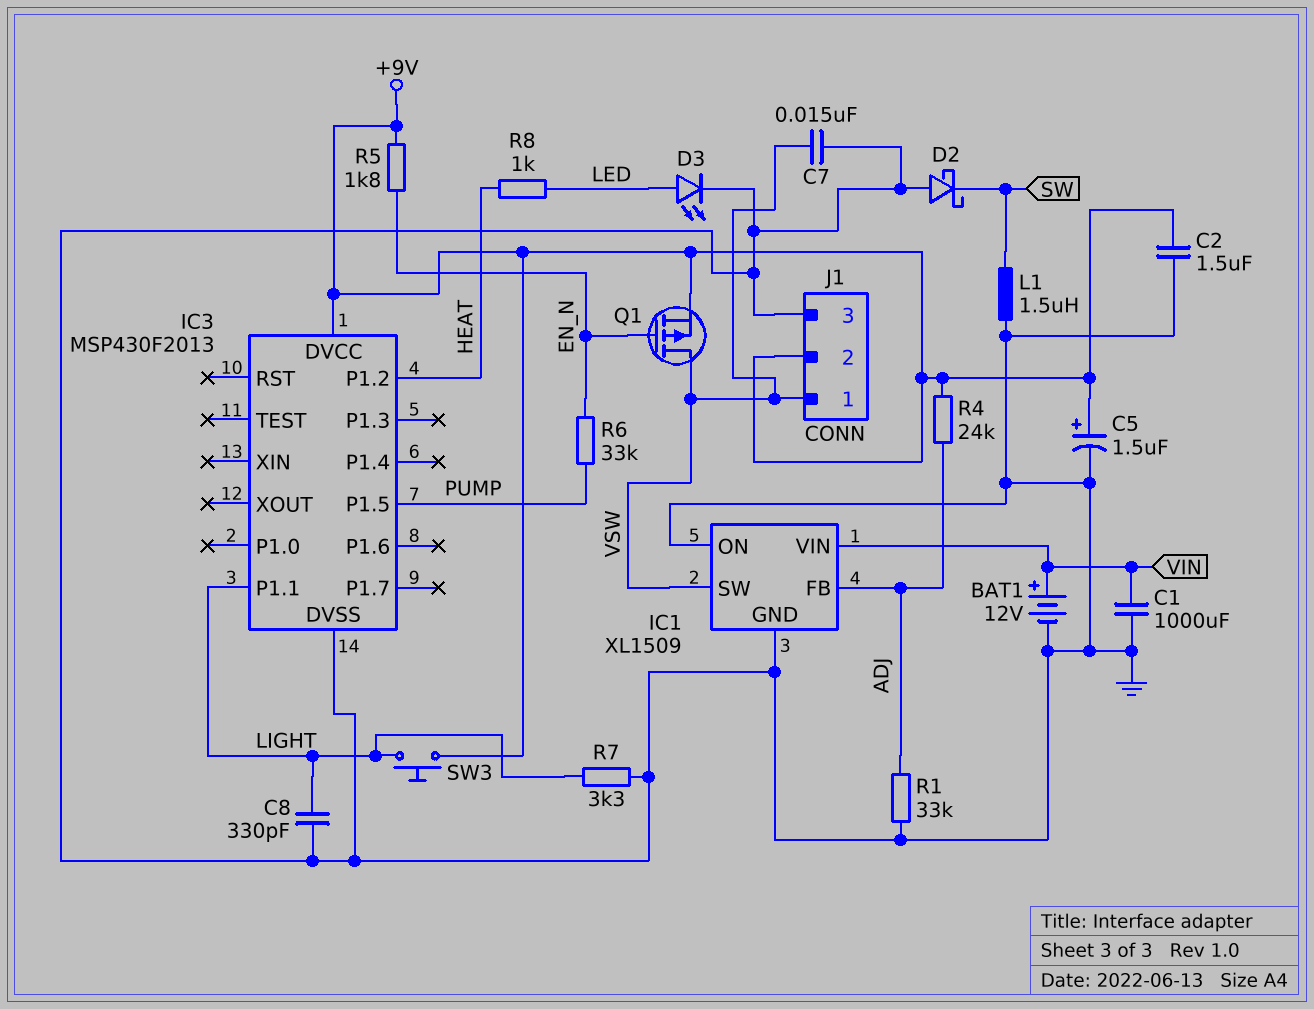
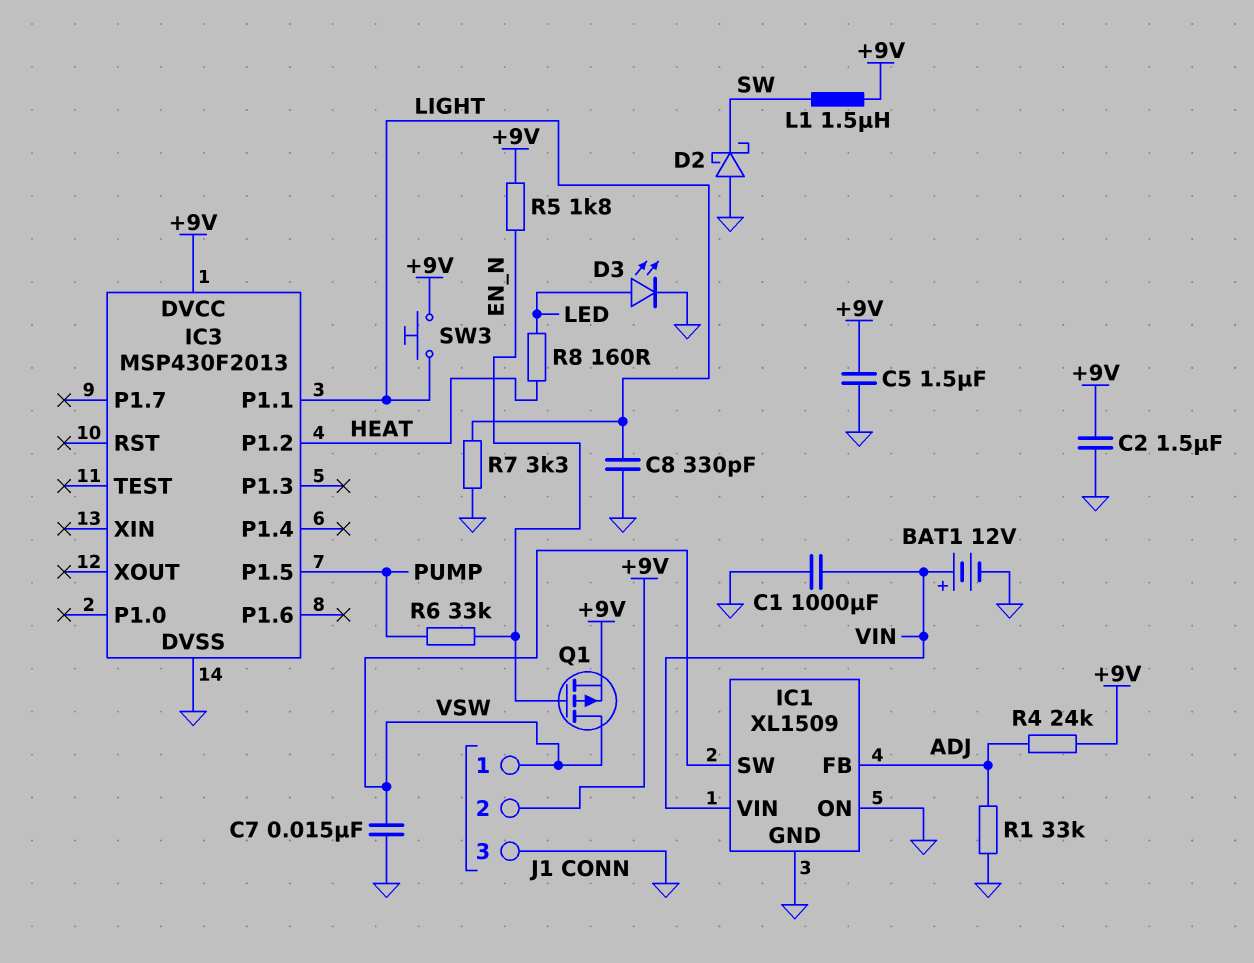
C5: 1.5uF (plus +9V, minus GND) -> 1.5uF (+9V, GND)
L1: 1.5uH (GND, SW) -> 1.5uH (+9V, SW)
R8: 1k (HEAT, LED) -> 160 (HEAT, LED)

